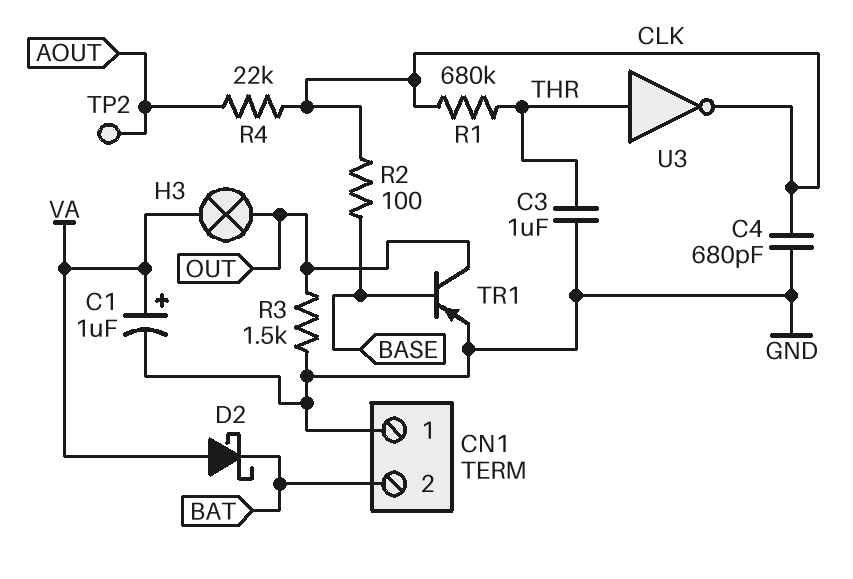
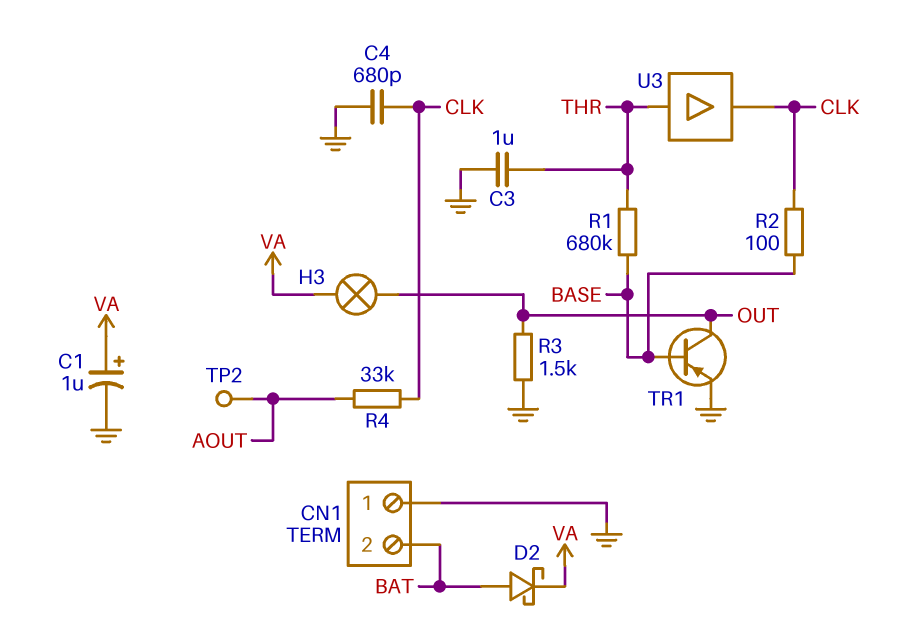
D2: schottky (A VA, K BAT) -> schottky (A BAT, K VA)
R1: 680k (CLK, THR) -> 680k (BASE, THR)
R4: 22k (AOUT, CLK) -> 33k (AOUT, CLK)
U3: NOT (in THR, out CLK) -> buffer (in THR, out CLK)

